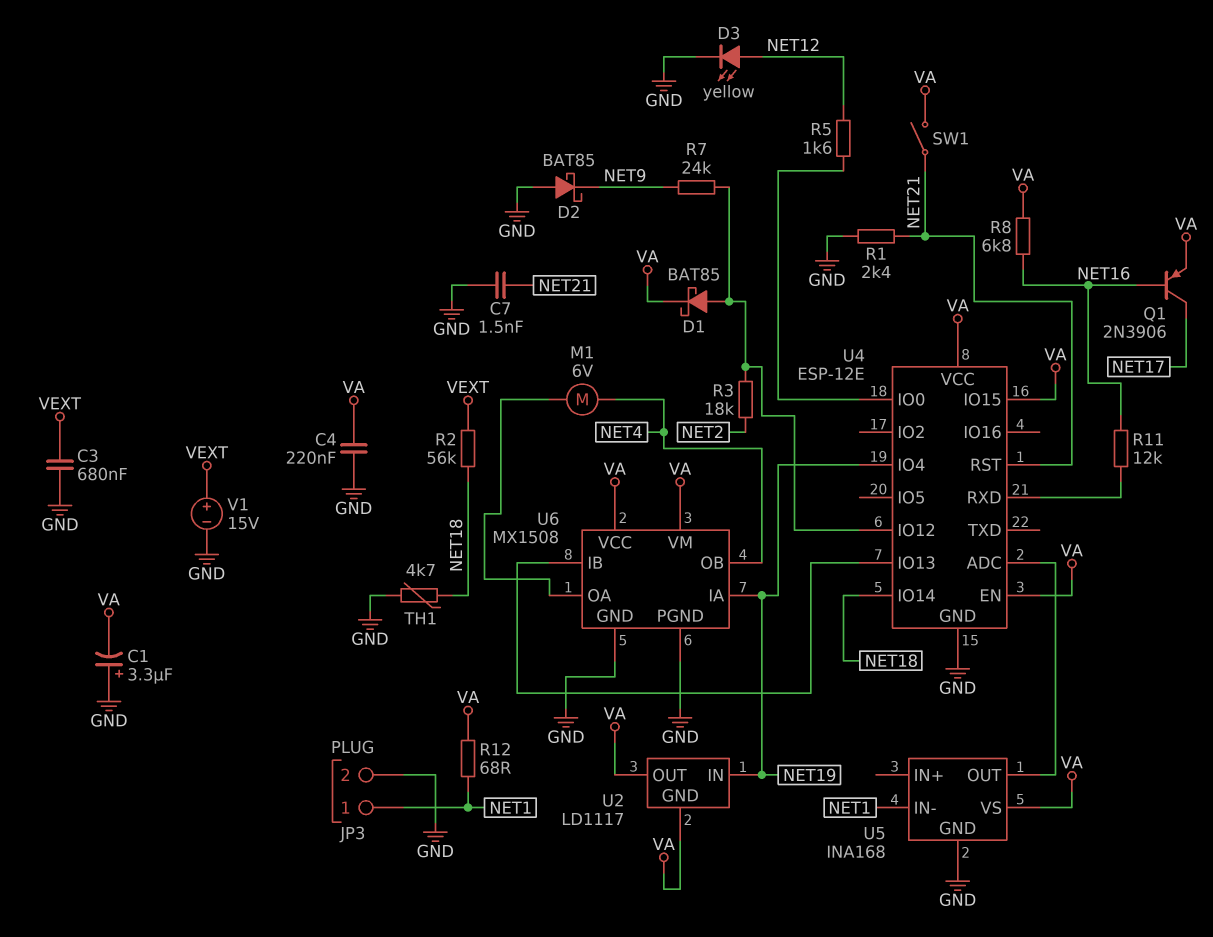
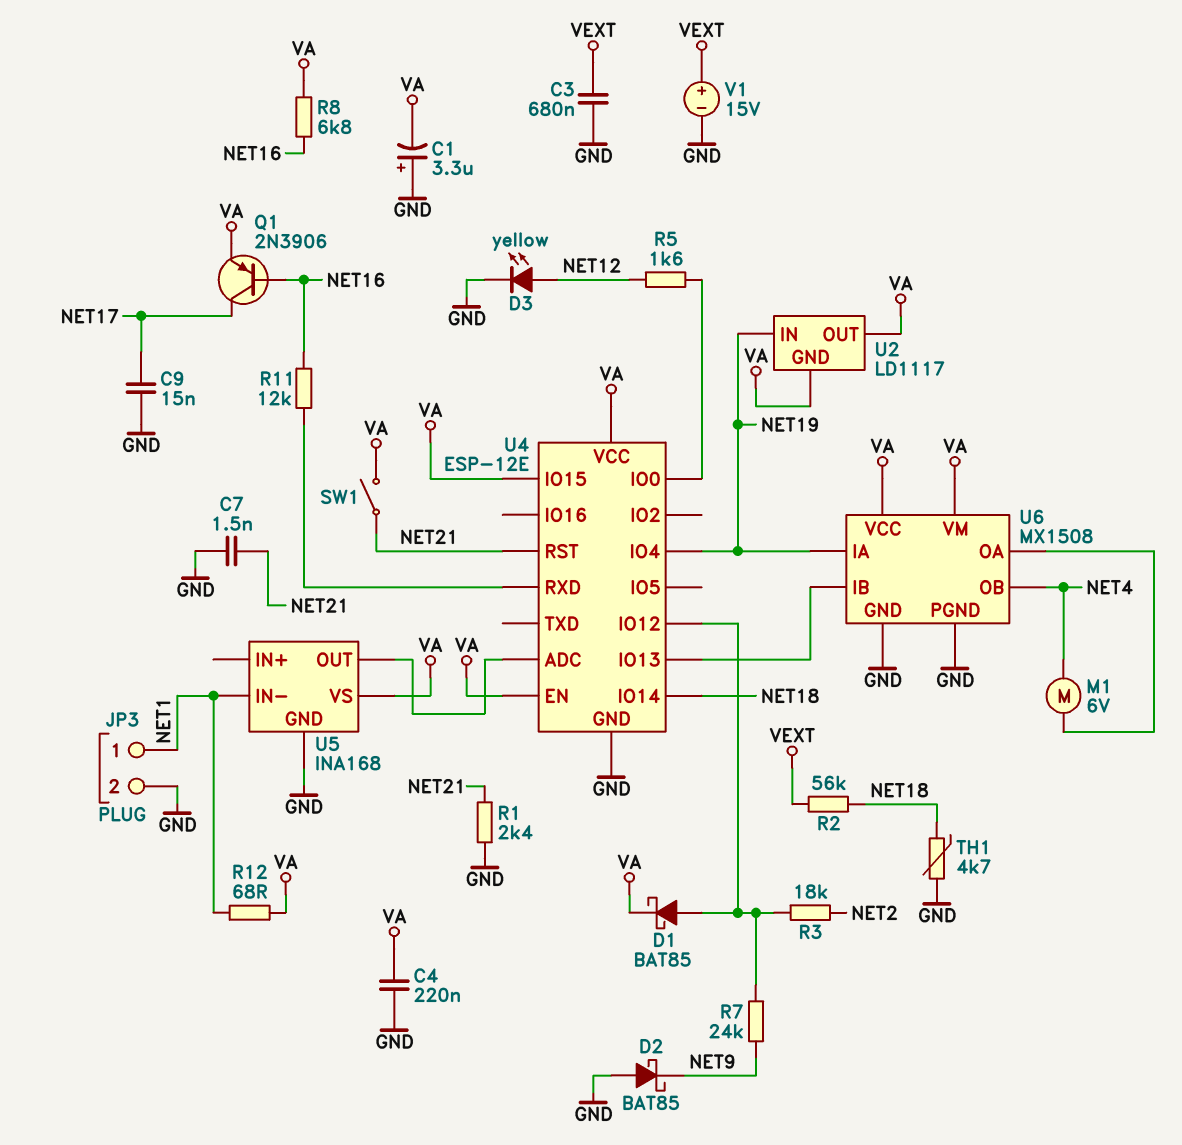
C9: none -> 15nF (GND, NET17)

